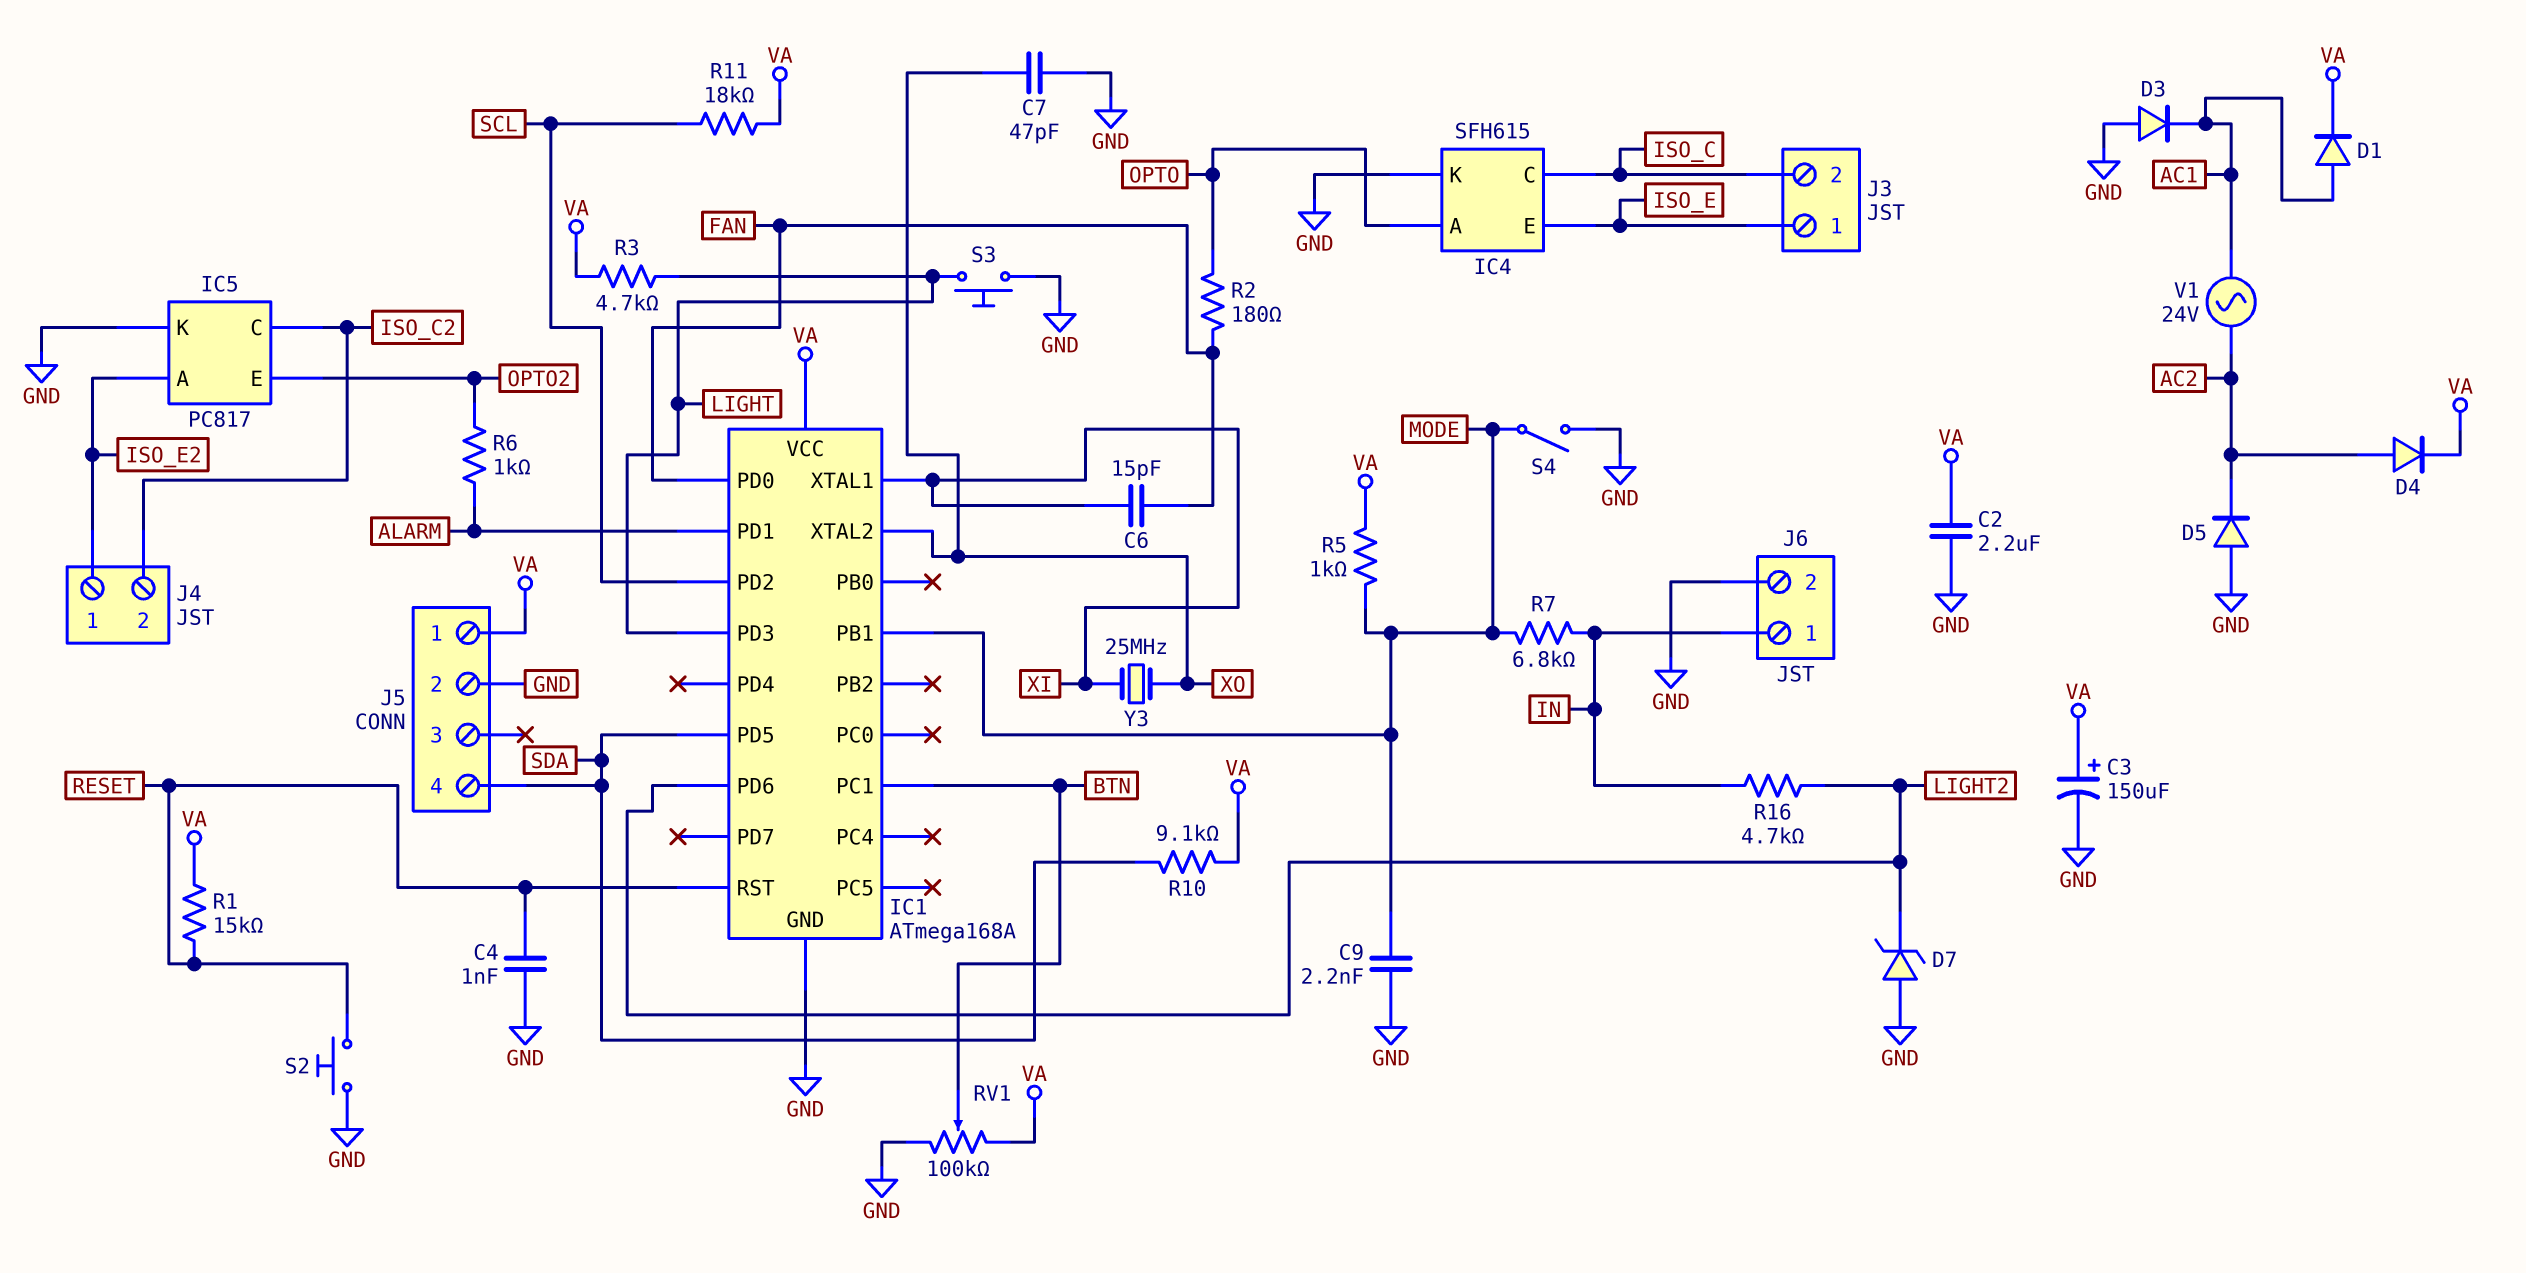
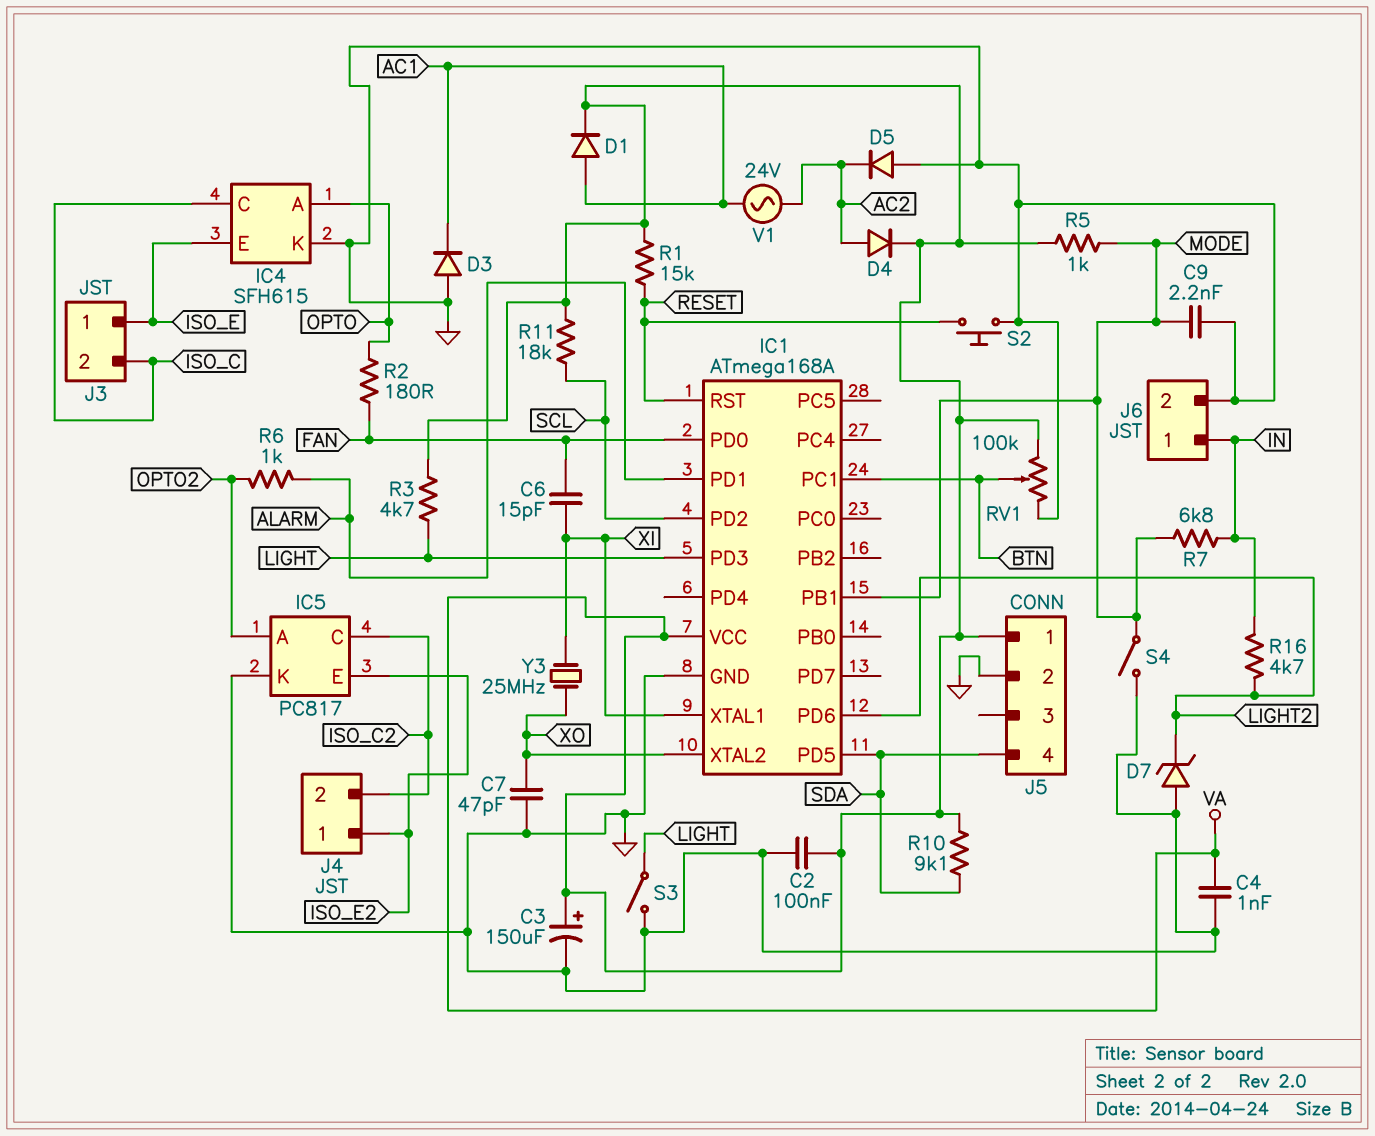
C2: 2.2uF (GND, VA) -> 100nF (GND, VA)
C4: 1nF (GND, RESET) -> 1nF (GND, VA)
IC5 pin A: ISO_E2 -> OPTO2
IC5 pin E: OPTO2 -> ISO_E2
S3: button (GND, LIGHT) -> switch (GND, LIGHT)

